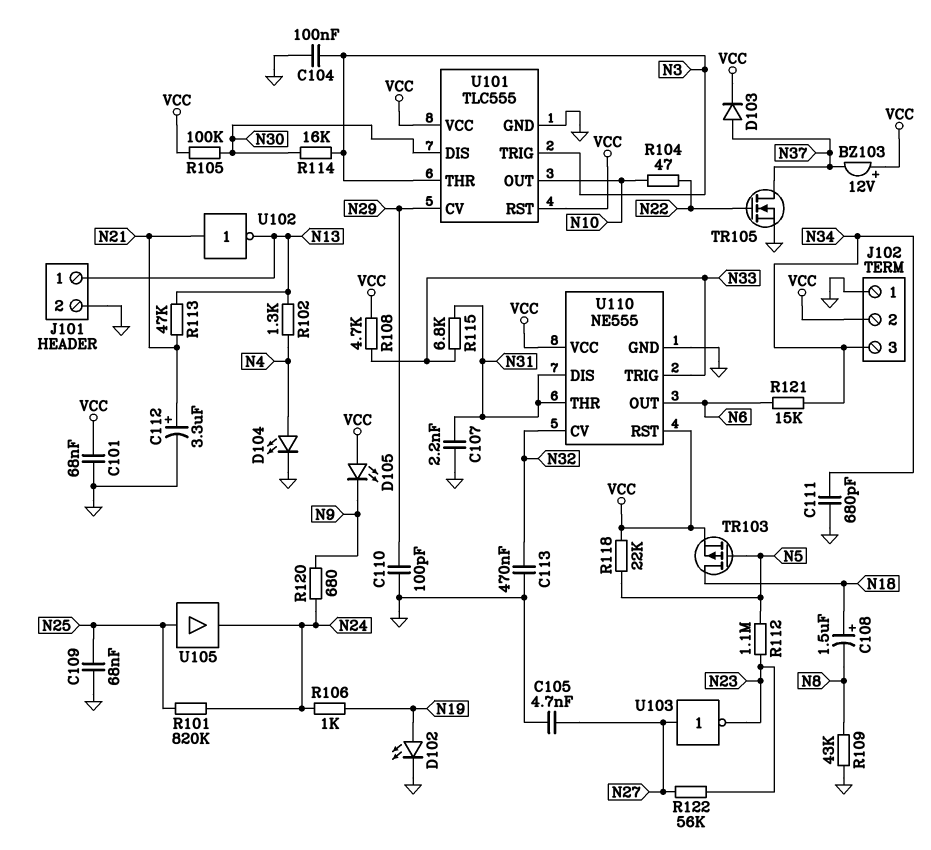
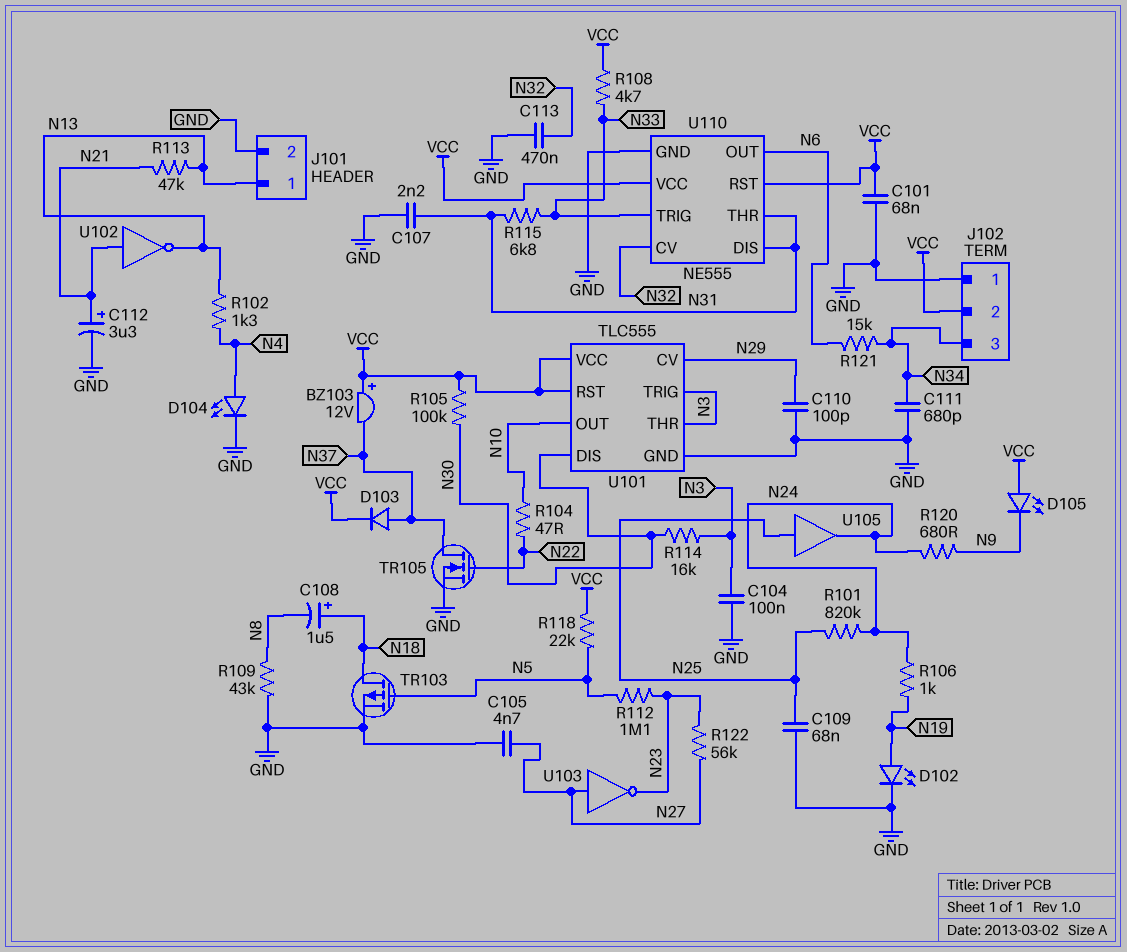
TR103: PMOS (G N5, D N18, S VCC) -> PMOS (G N5, D N18, S GND)

